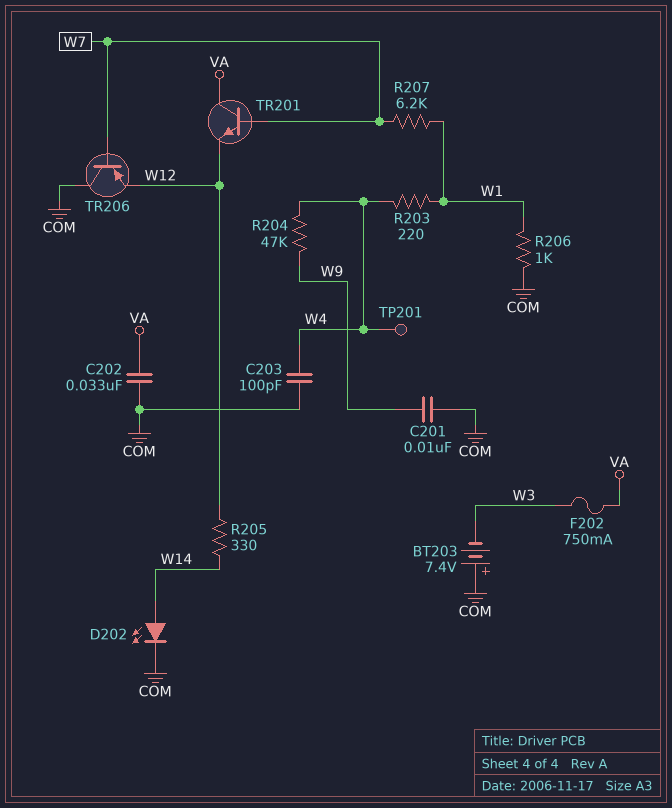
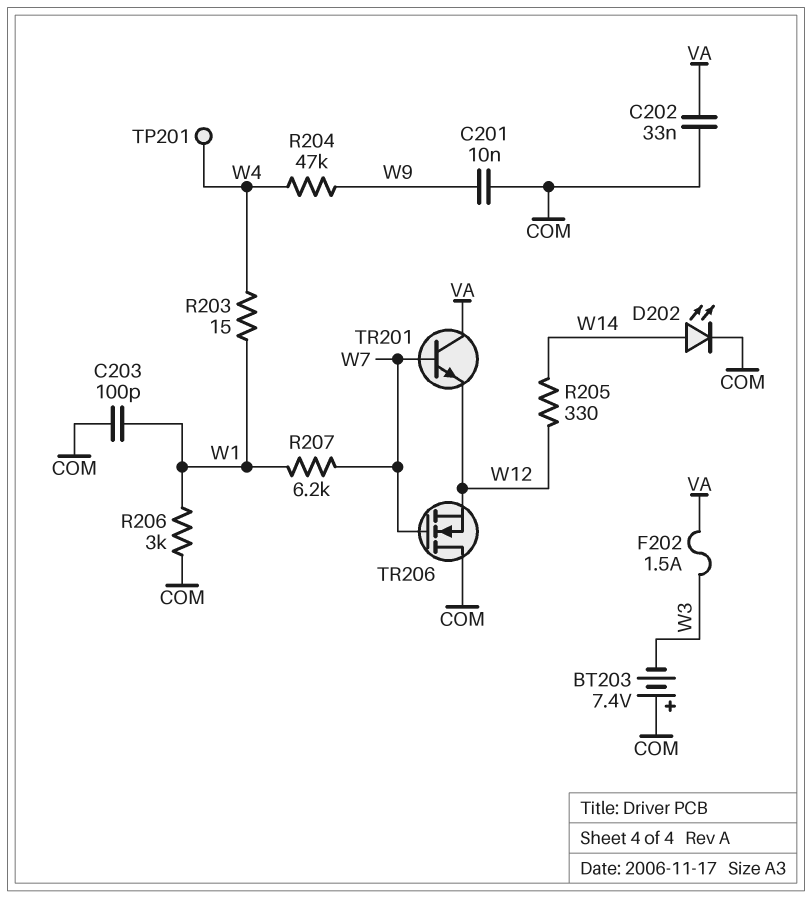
C203: 100pF (COM, W4) -> 100pF (COM, W1)
F202: 750mA (VA, W3) -> 1.5A (VA, W3)
R203: 220 (W1, W4) -> 15 (W1, W4)
R206: 1k (COM, W1) -> 3k (COM, W1)
TR206: PNP (B W7, C COM, E W12) -> NMOS (G W7, D COM, S W12)

